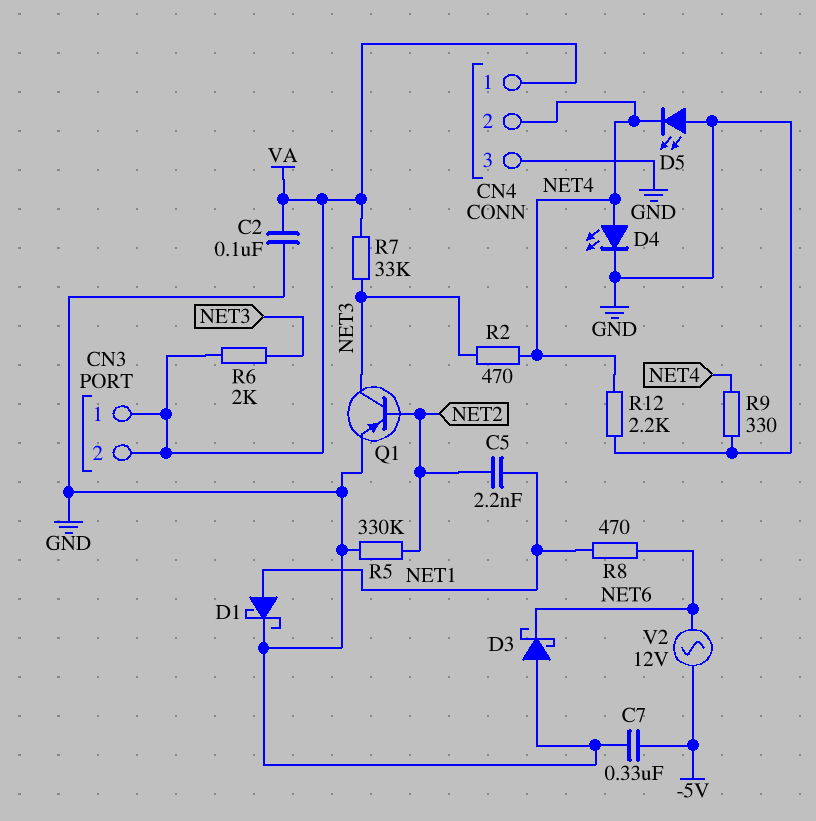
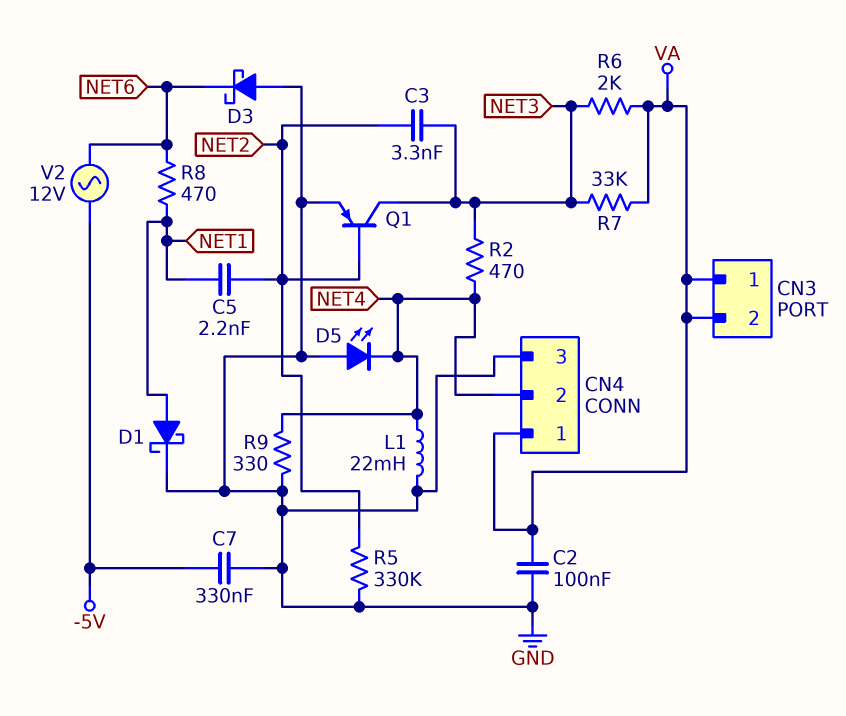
C3: none -> 3.3nF (NET2, NET3)
D4: LED (A NET4, K GND) -> none
L1: none -> 22mH (GND, NET4)
R12: 2.2k (GND, NET4) -> none

